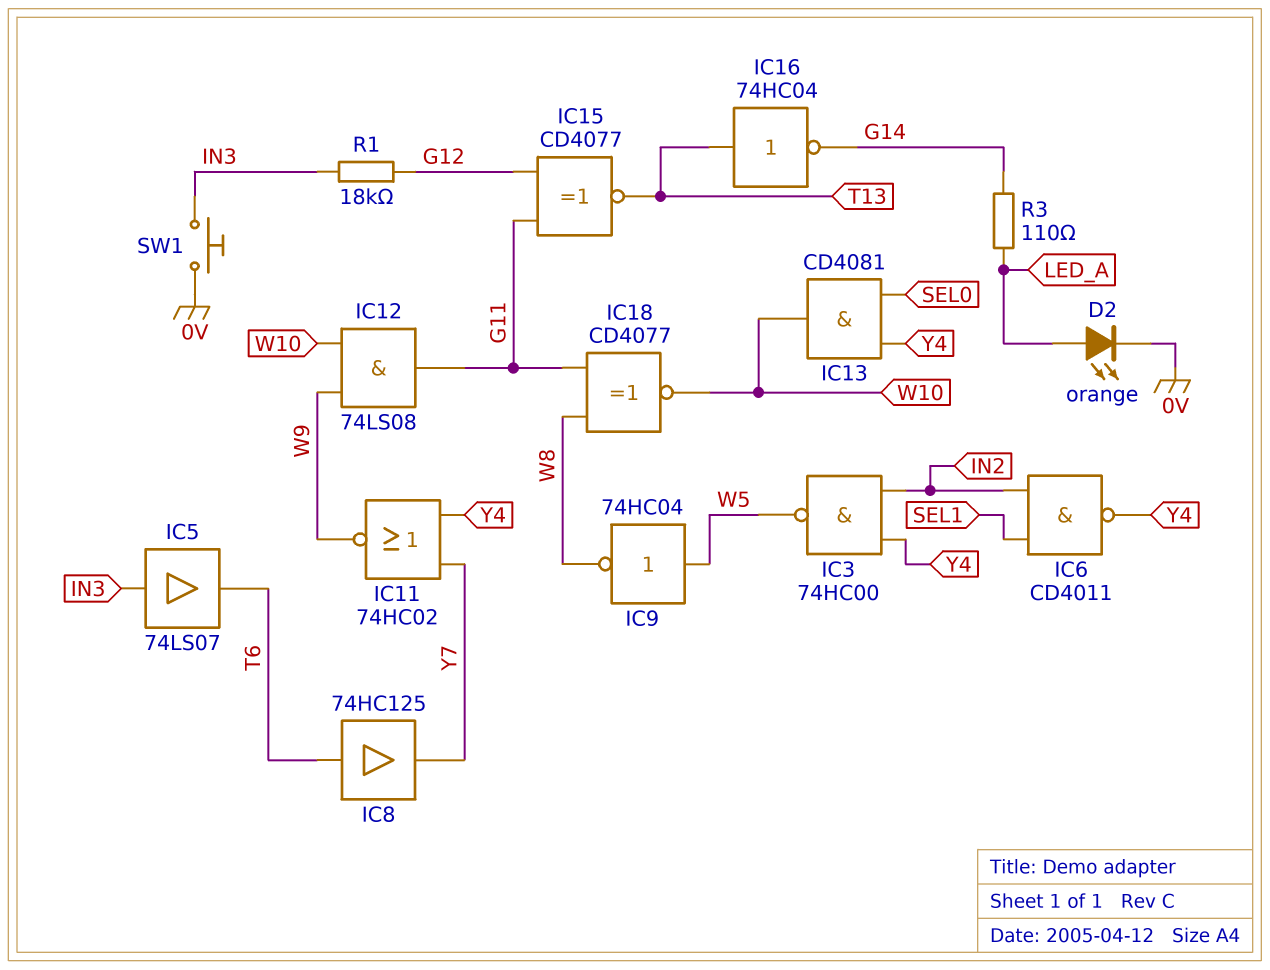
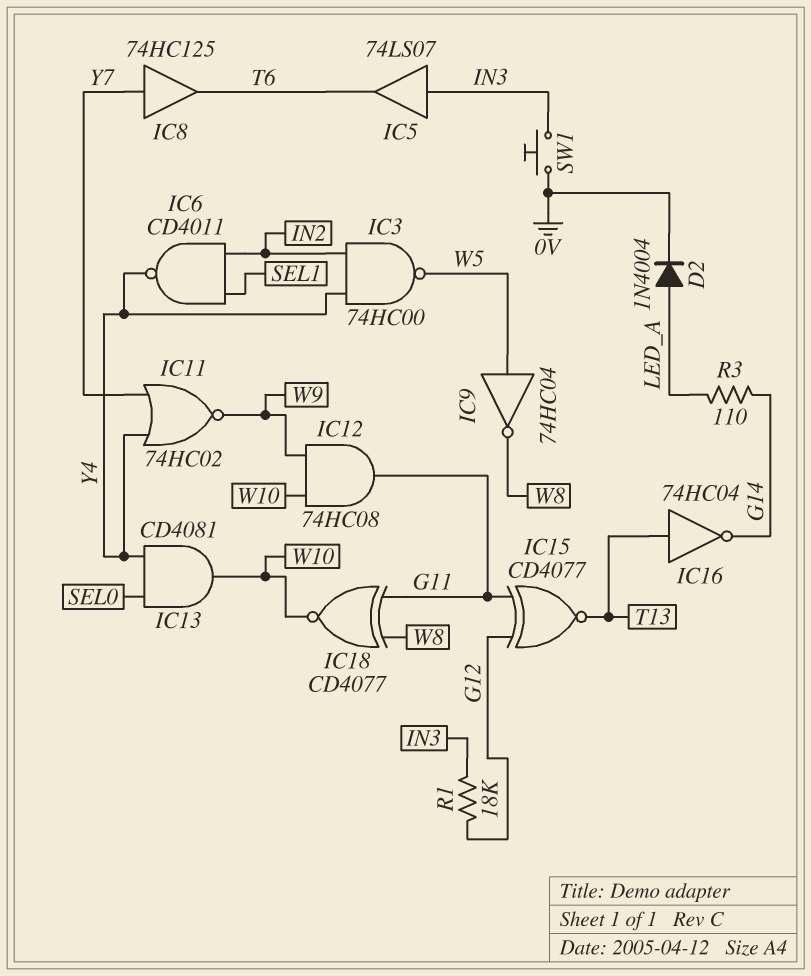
D2: LED orange (A LED_A, K 0V) -> diode 1N4004 (A LED_A, K 0V)
IC8: buffer 74HC125 (in T6, out Y7) -> buffer 74HC125 (in Y7, out T6)
IC12: AND 74LS08 (in W9, in W10, out G11) -> AND 74HC08 (in W9, in W10, out G11)

